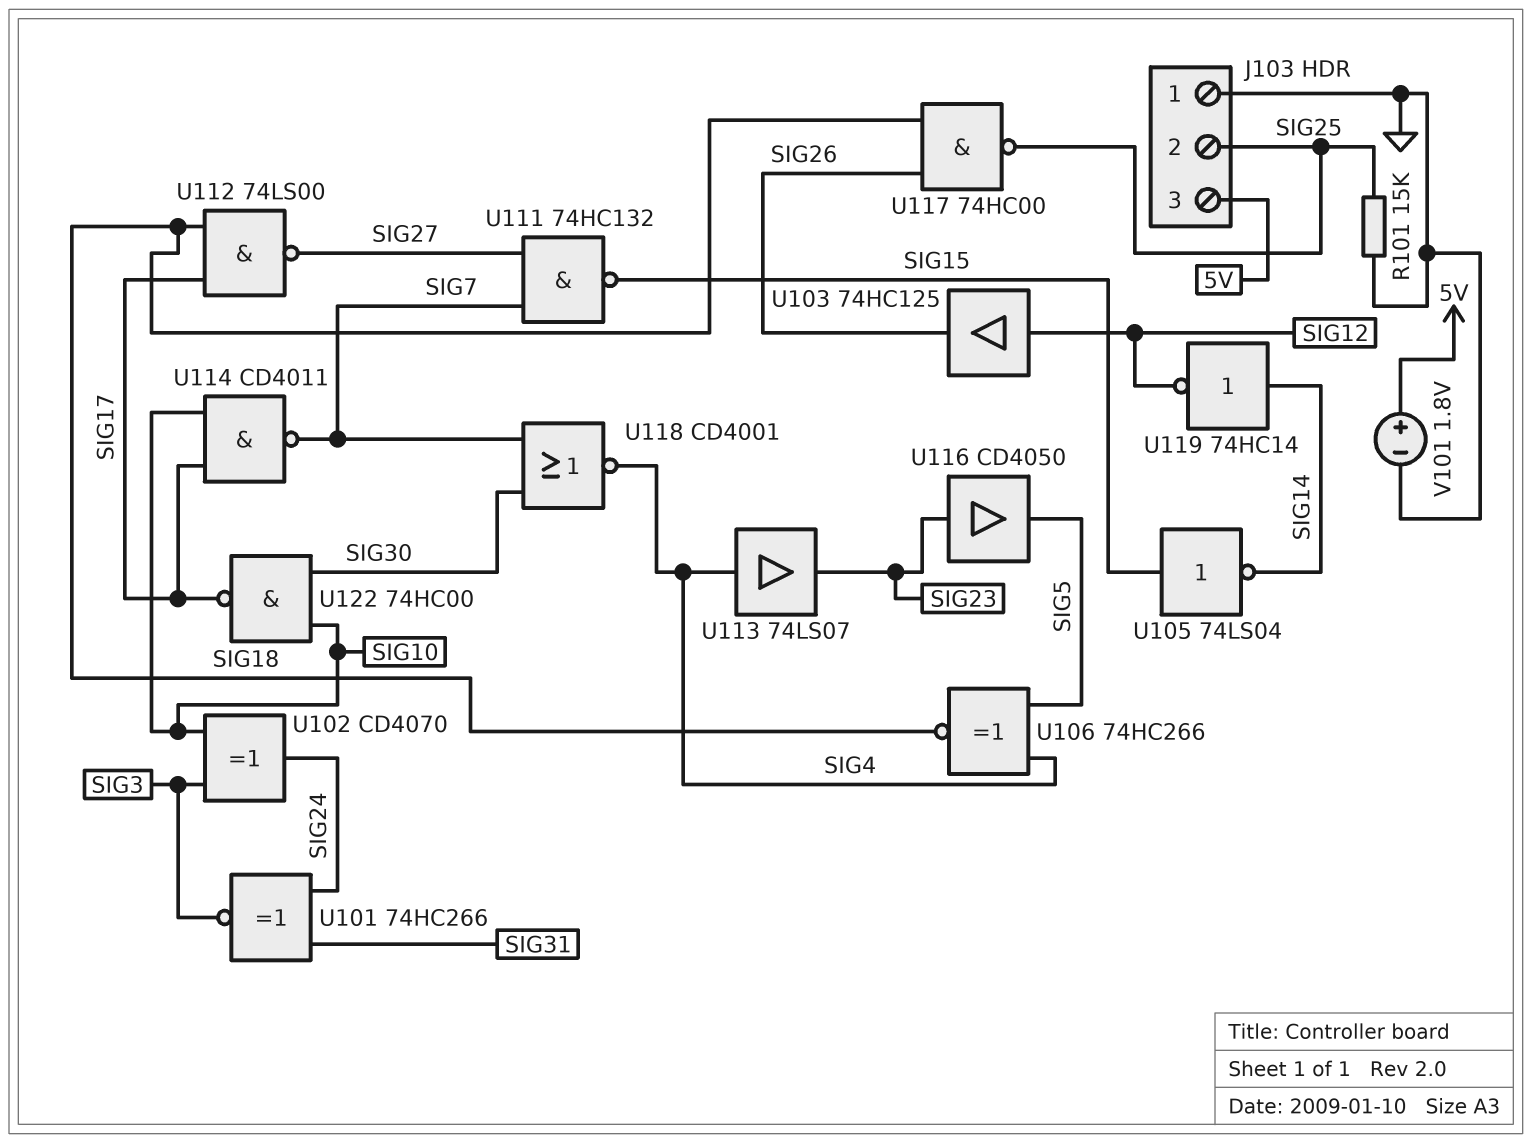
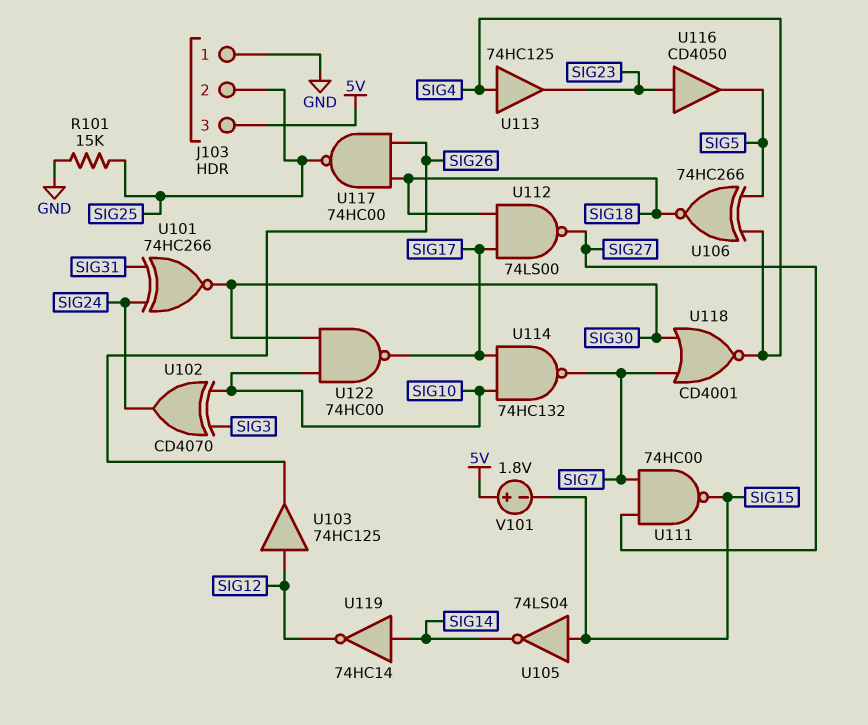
U101: XNOR 74HC266 (in SIG24, in SIG31, out SIG3) -> XNOR 74HC266 (in SIG24, in SIG31, out SIG30)
U111: NAND 74HC132 (in SIG7, in SIG27, out SIG15) -> NAND 74HC00 (in SIG7, in SIG27, out SIG15)
U113: buffer 74LS07 (in SIG4, out SIG23) -> buffer 74HC125 (in SIG4, out SIG23)
U114: NAND CD4011 (in SIG10, in SIG17, out SIG7) -> NAND 74HC132 (in SIG10, in SIG17, out SIG7)
V101: 1.8V (plus 5V, minus GND) -> 1.8V (plus 5V, minus SIG15)

